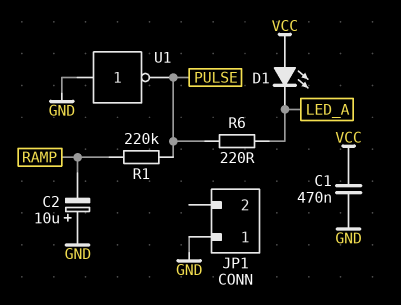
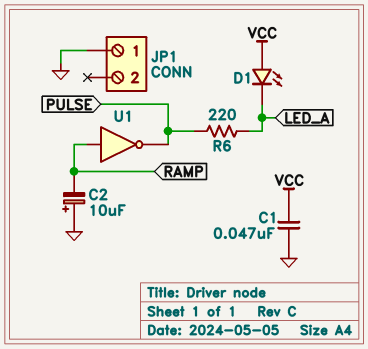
C1: 470nF (GND, VCC) -> 47nF (GND, VCC)
R1: 220k (PULSE, RAMP) -> none
U1: NOT (in GND, out PULSE) -> NOT (in RAMP, out PULSE)

